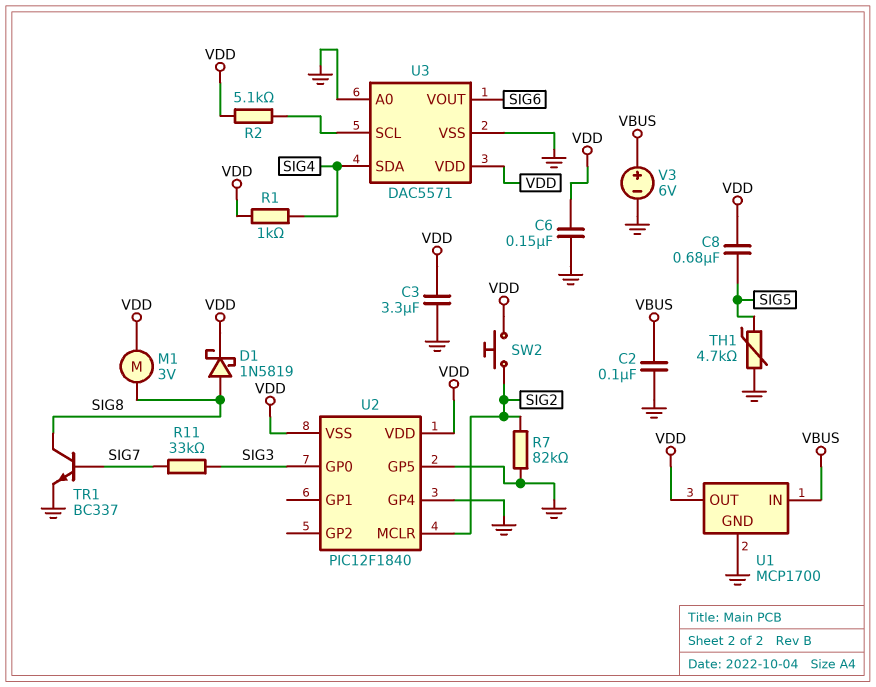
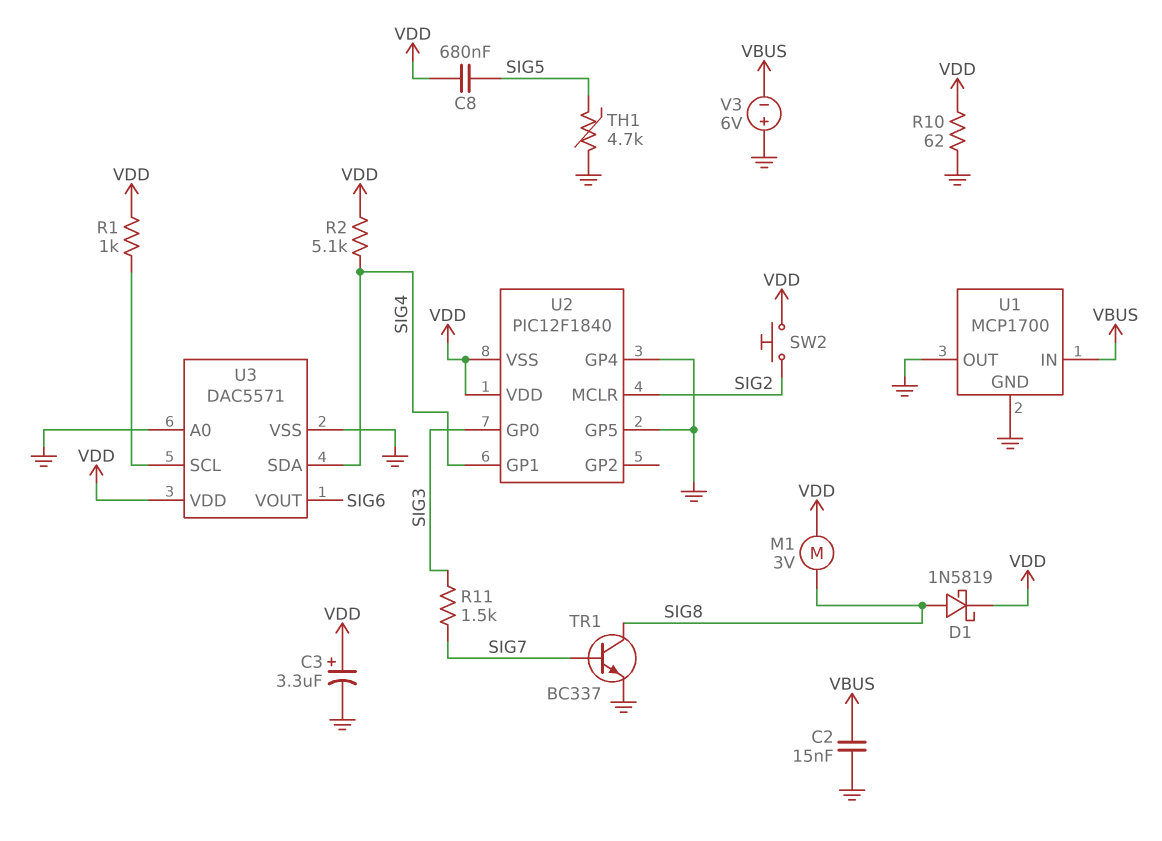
C2: 100nF (GND, VBUS) -> 15nF (GND, VBUS)
C3: 3.3uF (GND, VDD) -> 3.3uF (plus VDD, minus GND)
C6: 150nF (GND, VDD) -> none
R1: 1k (SIG4, VDD) -> 1k (U3/SCL, VDD)
R2: 5.1k (U3/SCL, VDD) -> 5.1k (SIG4, VDD)
R7: 82k (GND, SIG2) -> none
R10: none -> 62 (GND, VDD)
R11: 33k (SIG3, SIG7) -> 1.5k (SIG3, SIG7)
U1 pin OUT: VDD -> GND
U2 pin GP1: none -> SIG4
V3: 6V (plus VBUS, minus GND) -> 6V (plus GND, minus VBUS)

